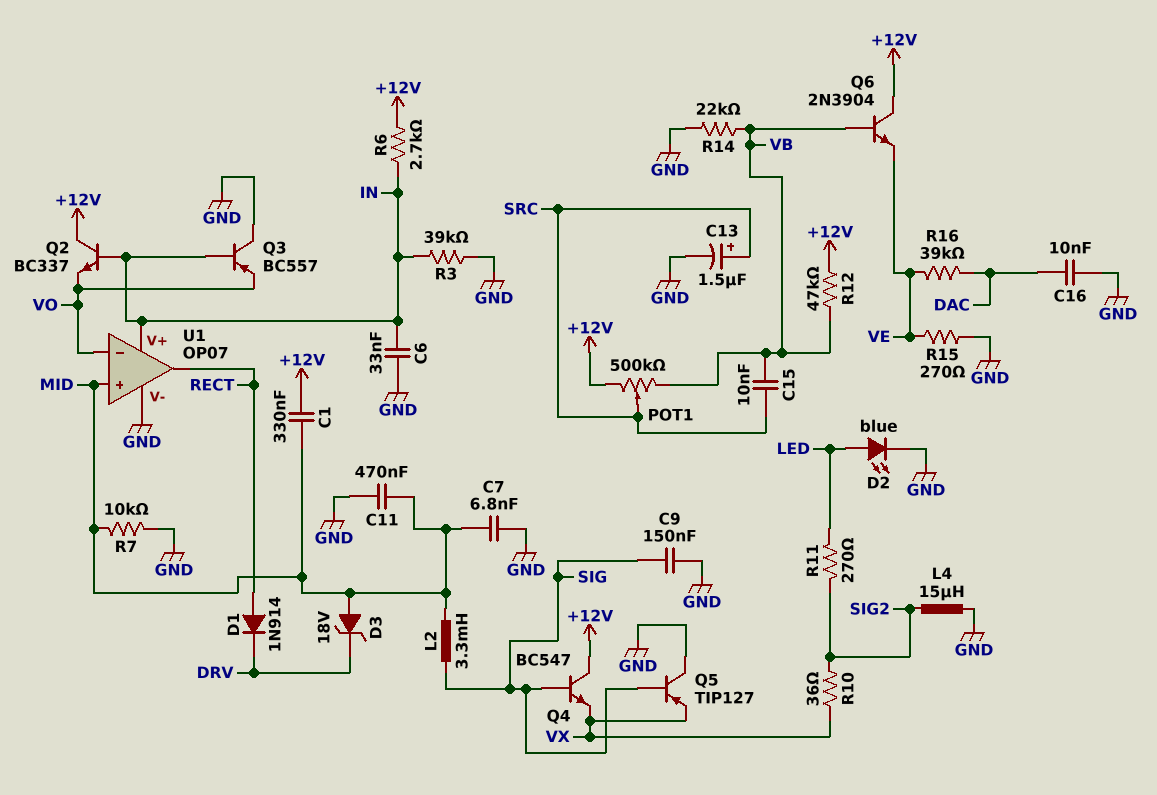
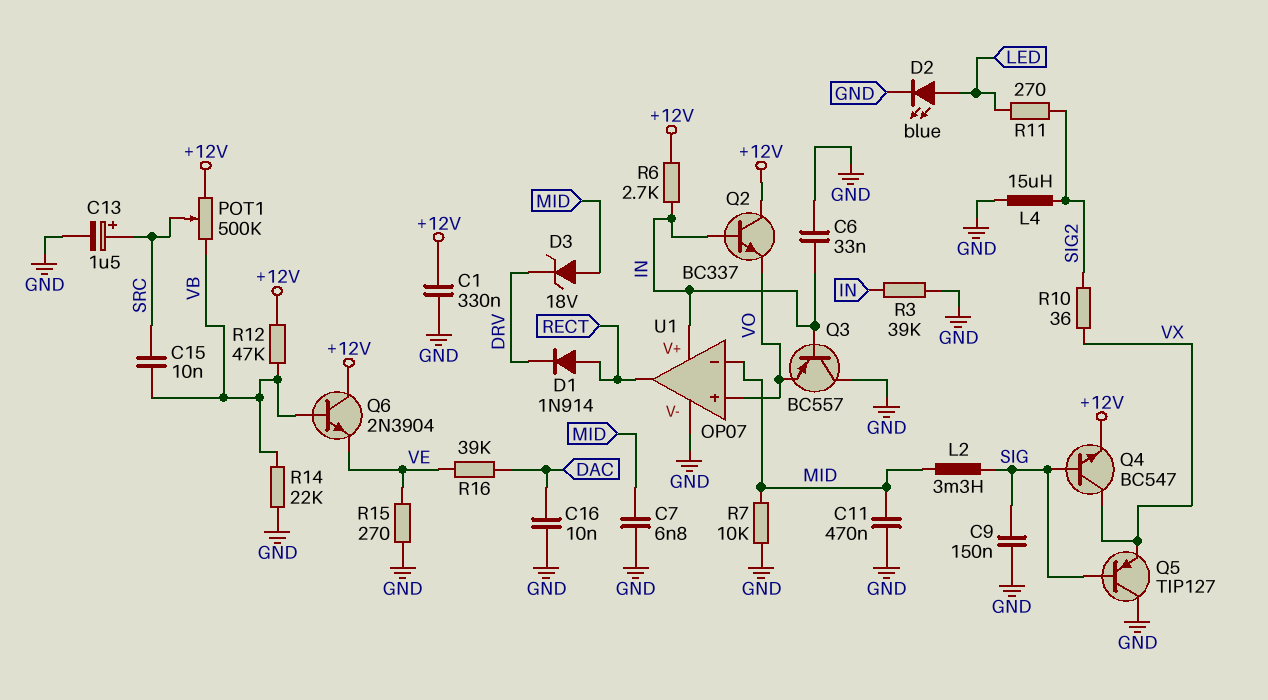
C1: 330nF (+12V, MID) -> 330nF (+12V, GND)
Q4: NPN BC547 (B SIG, C +12V, E VX) -> NPN BC547 (B SIG, C VX, E +12V)
U1 pin in+: MID -> VO
U1 pin in-: VO -> MID

